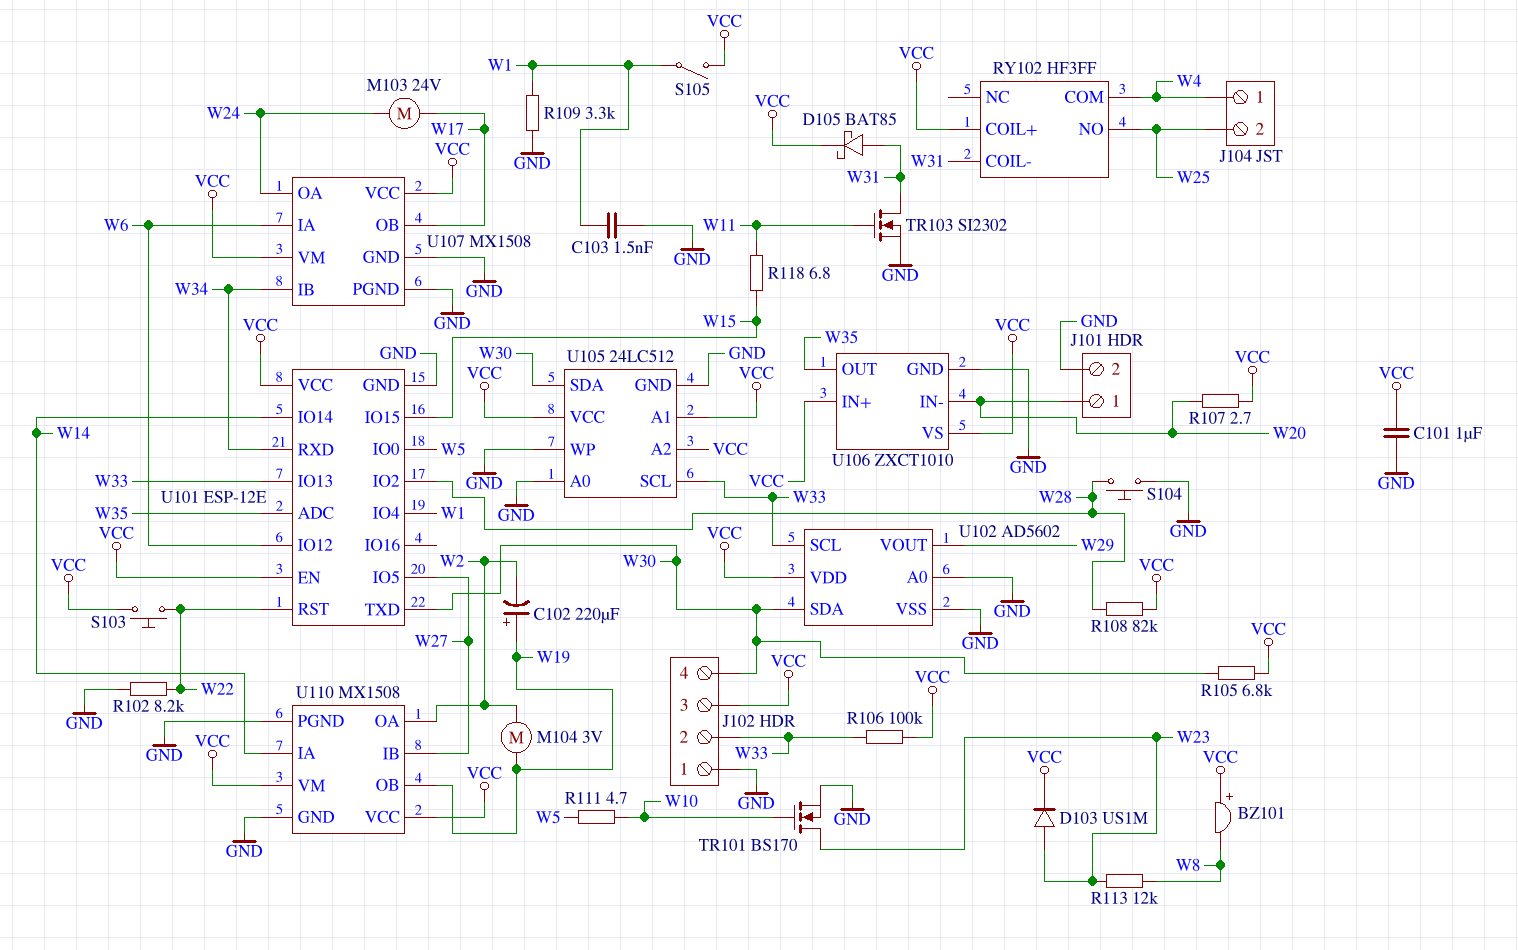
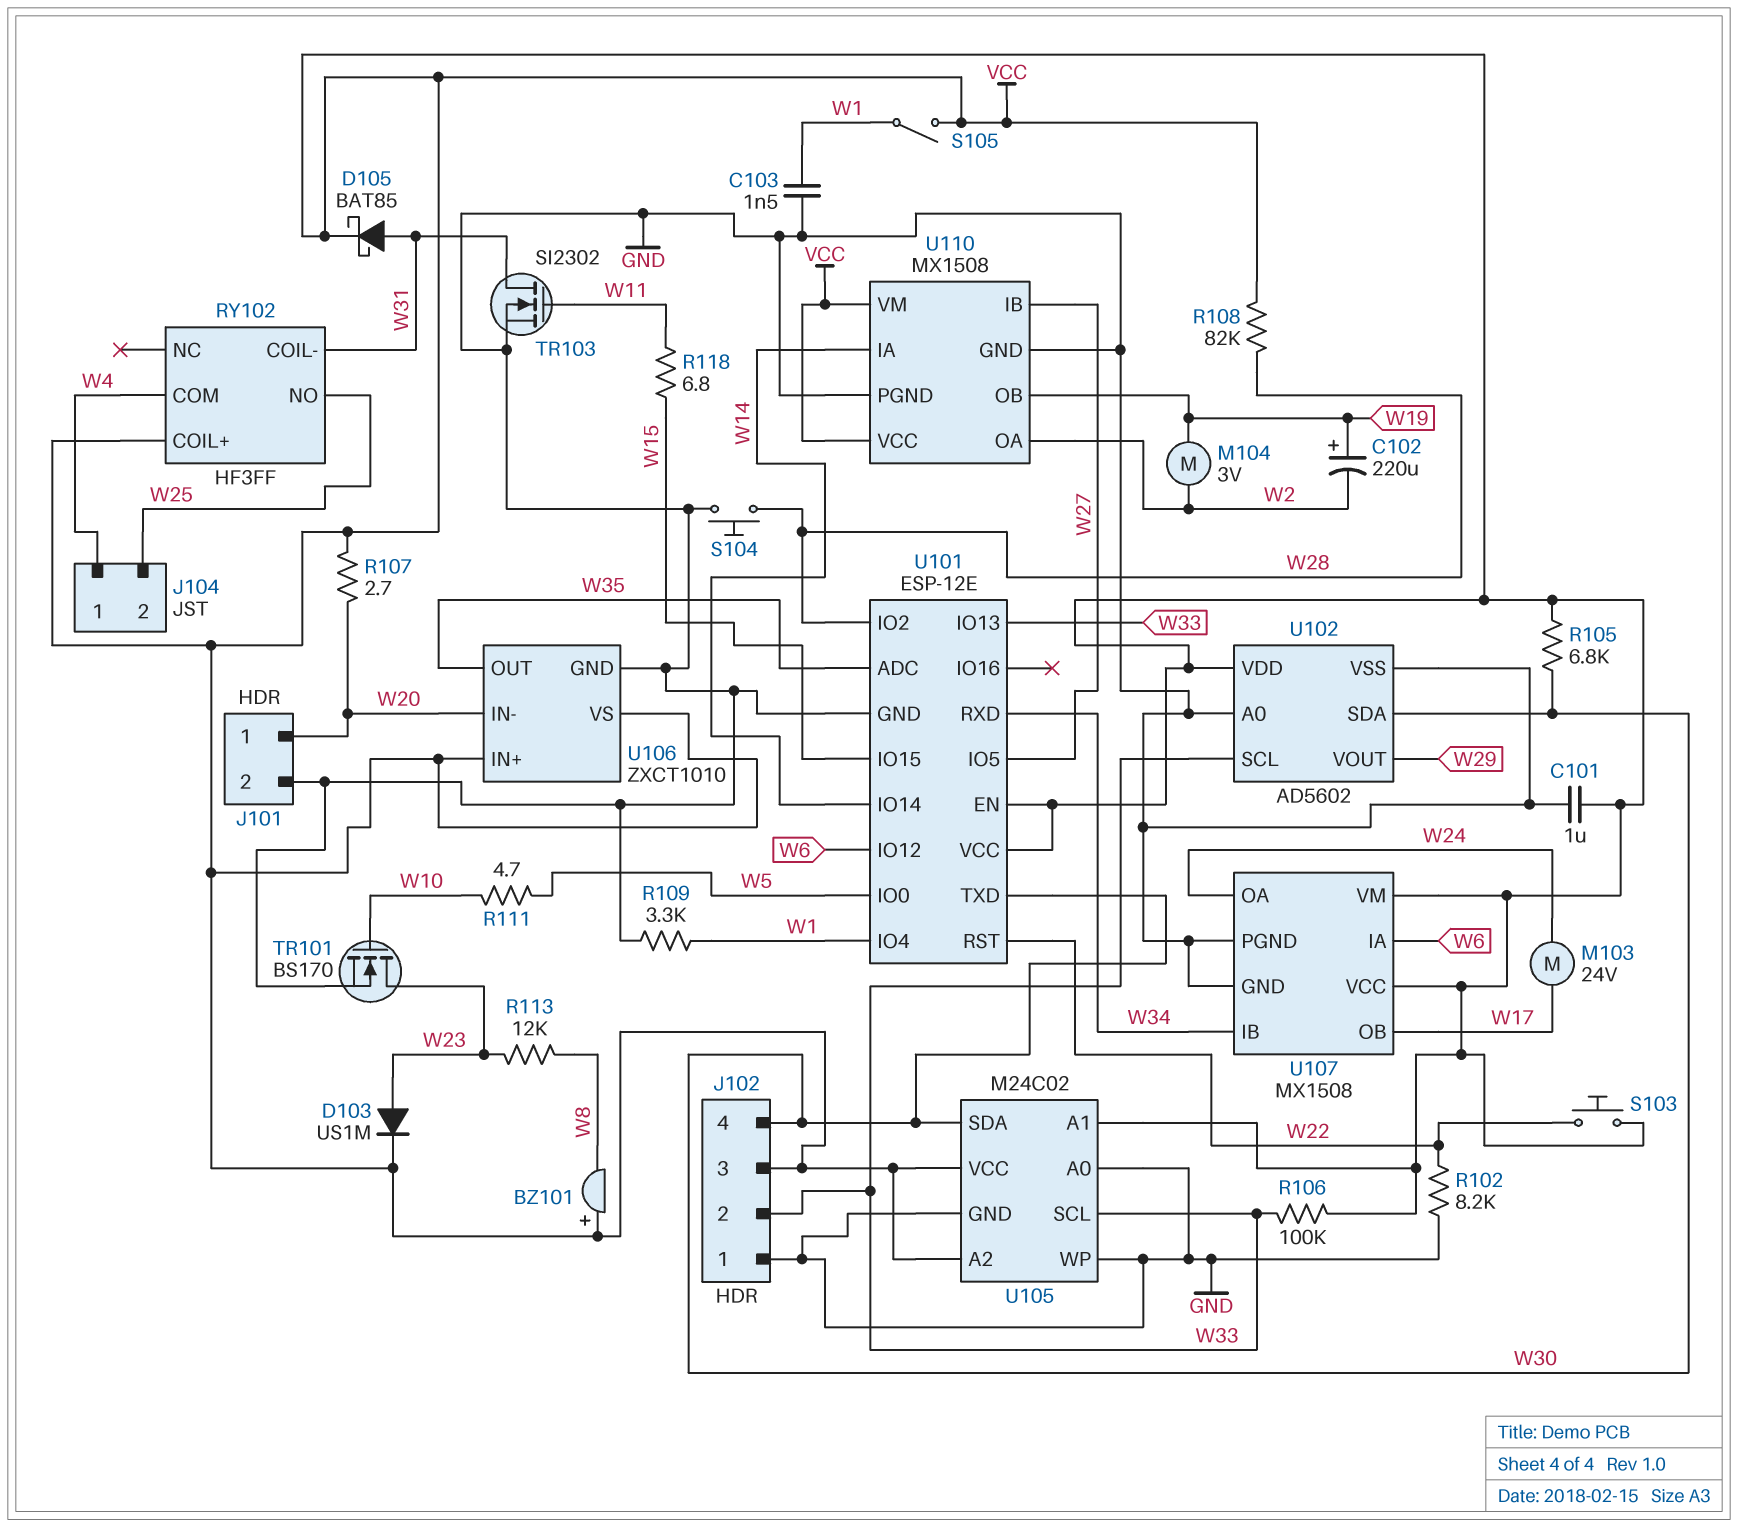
U105: 24LC512 -> M24C02

